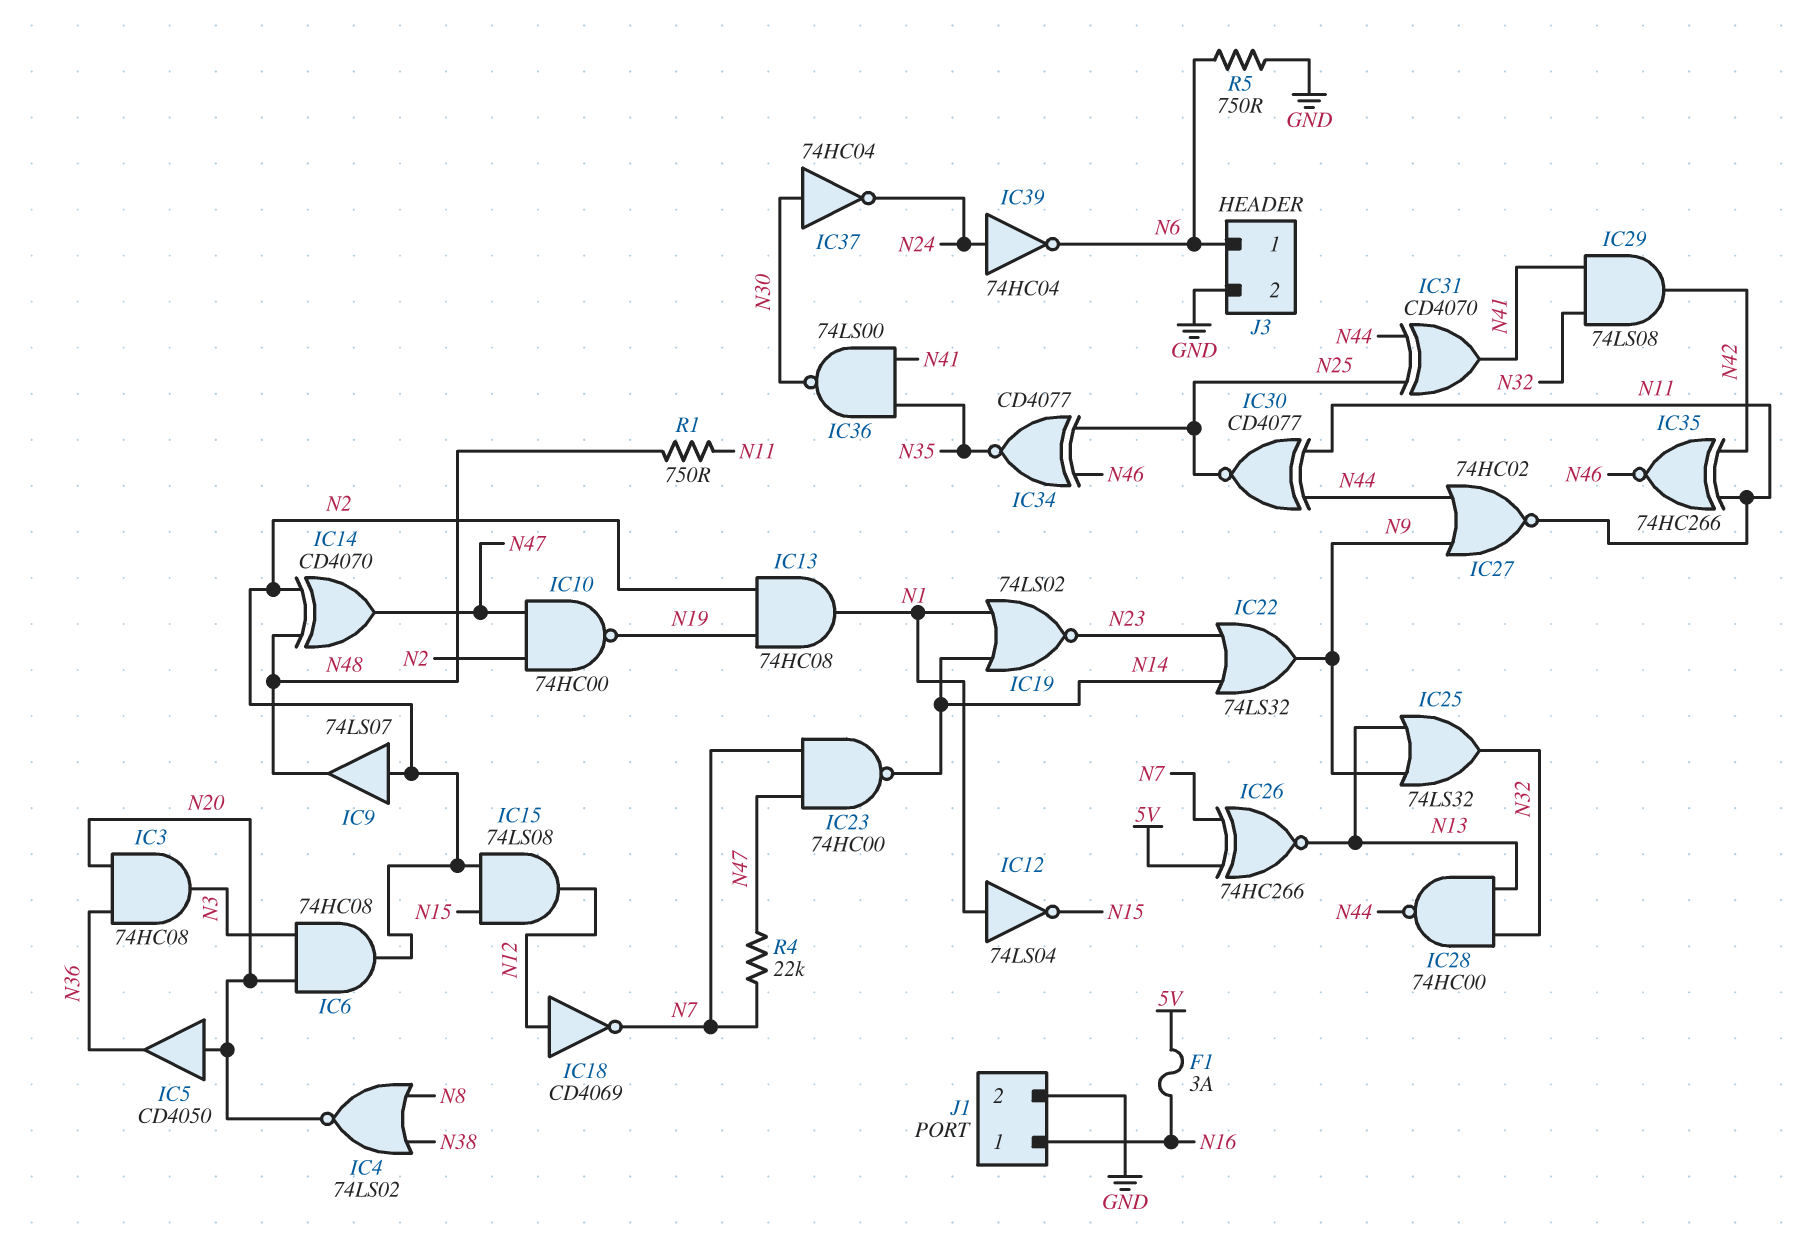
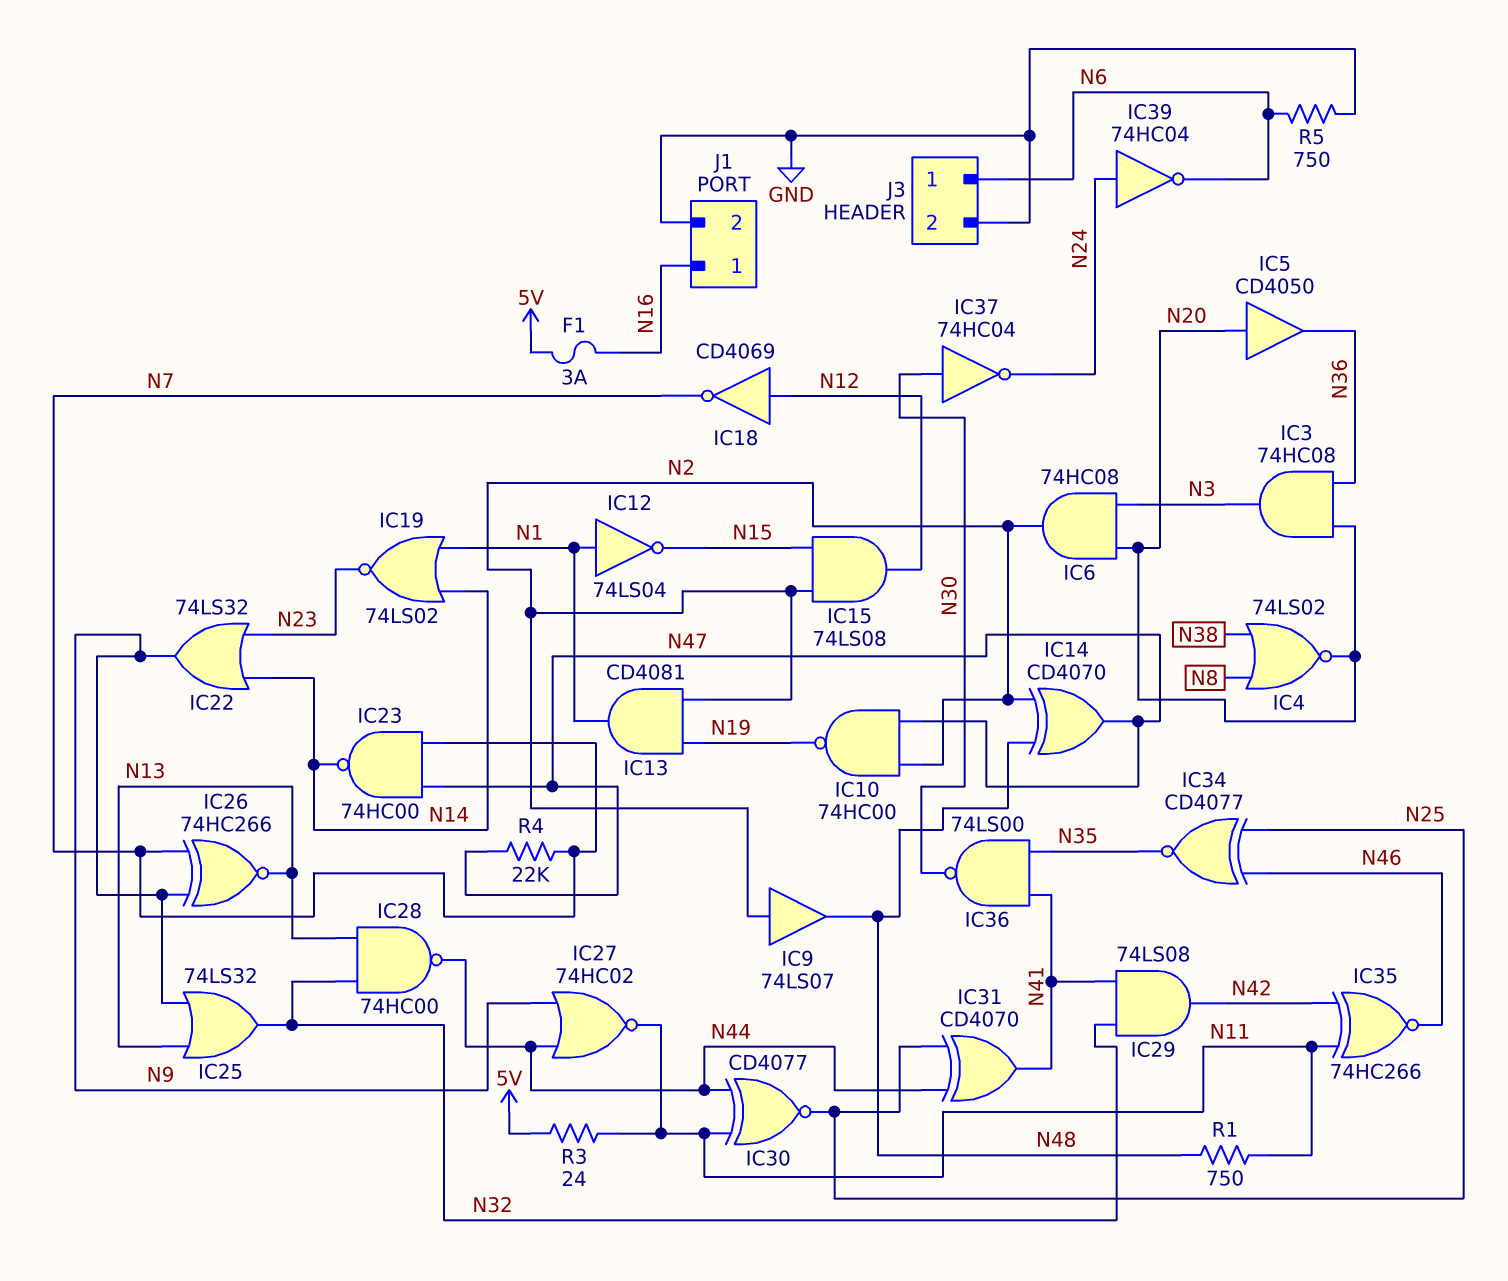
IC13: AND 74HC08 (in N2, in N19, out N1) -> AND CD4081 (in N2, in N19, out N1)
IC26: XNOR 74HC266 (in 5V, in N7, out N13) -> XNOR 74HC266 (in N7, in N9, out N13)
R3: none -> 24 (5V, N11)

